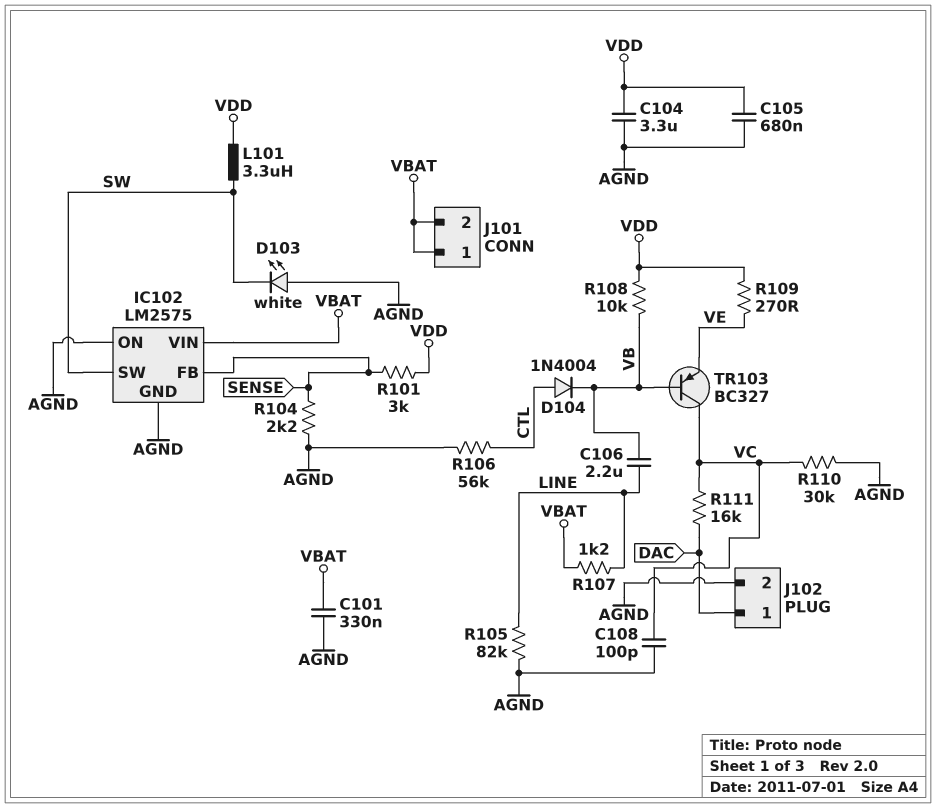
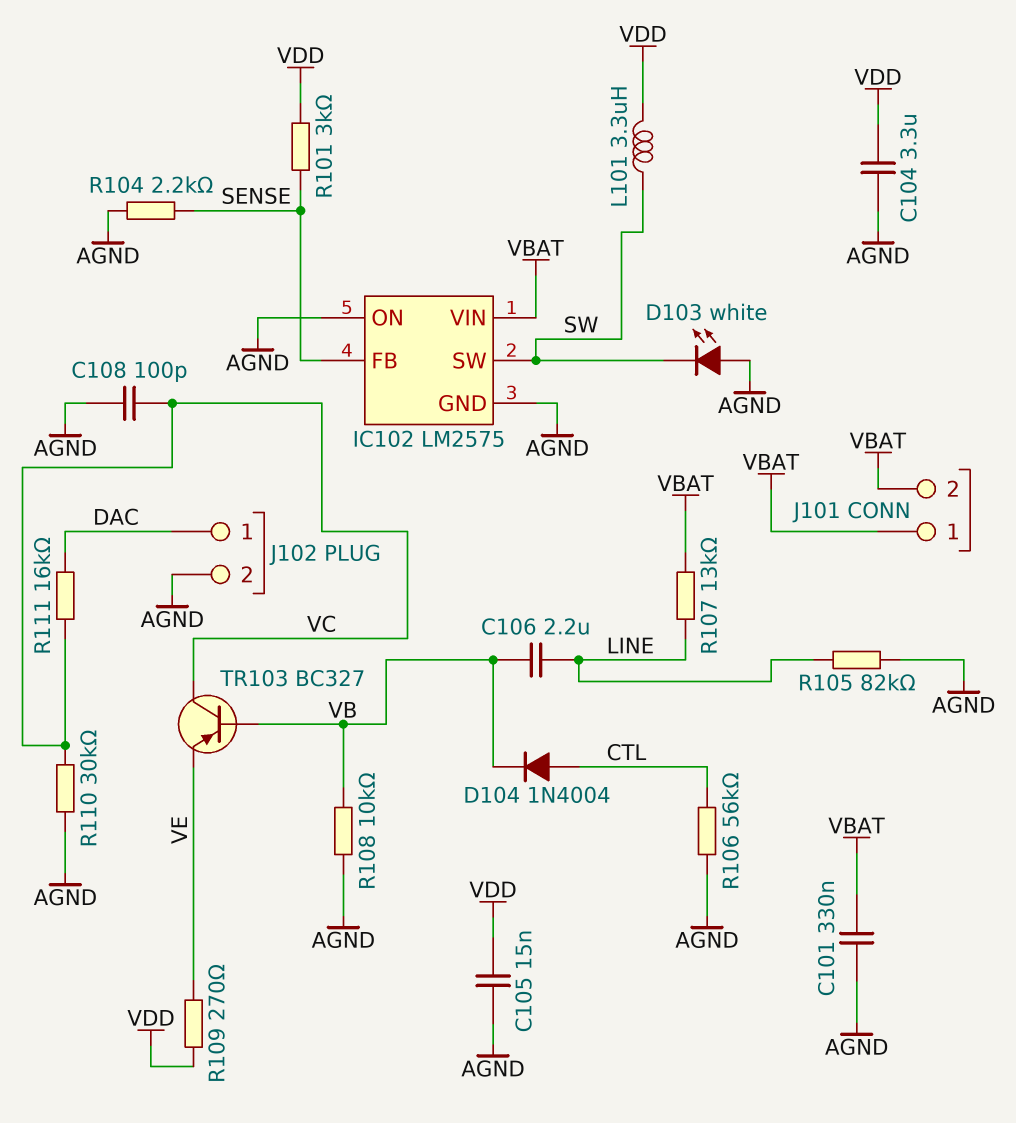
C105: 680nF (AGND, VDD) -> 15nF (AGND, VDD)
R107: 1.2k (LINE, VBAT) -> 13k (LINE, VBAT)
R108: 10k (VB, VDD) -> 10k (AGND, VB)

